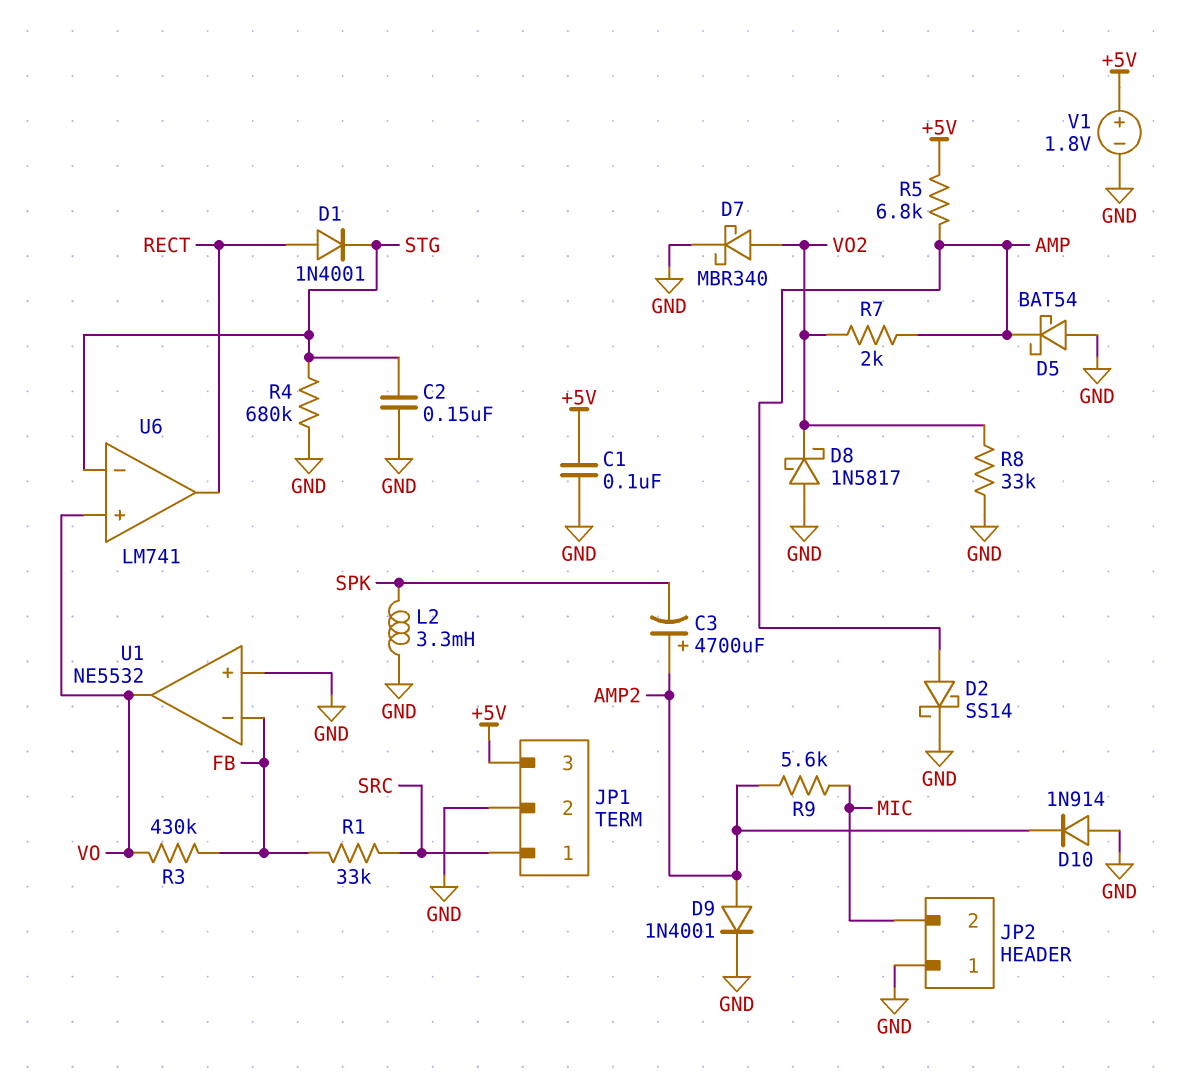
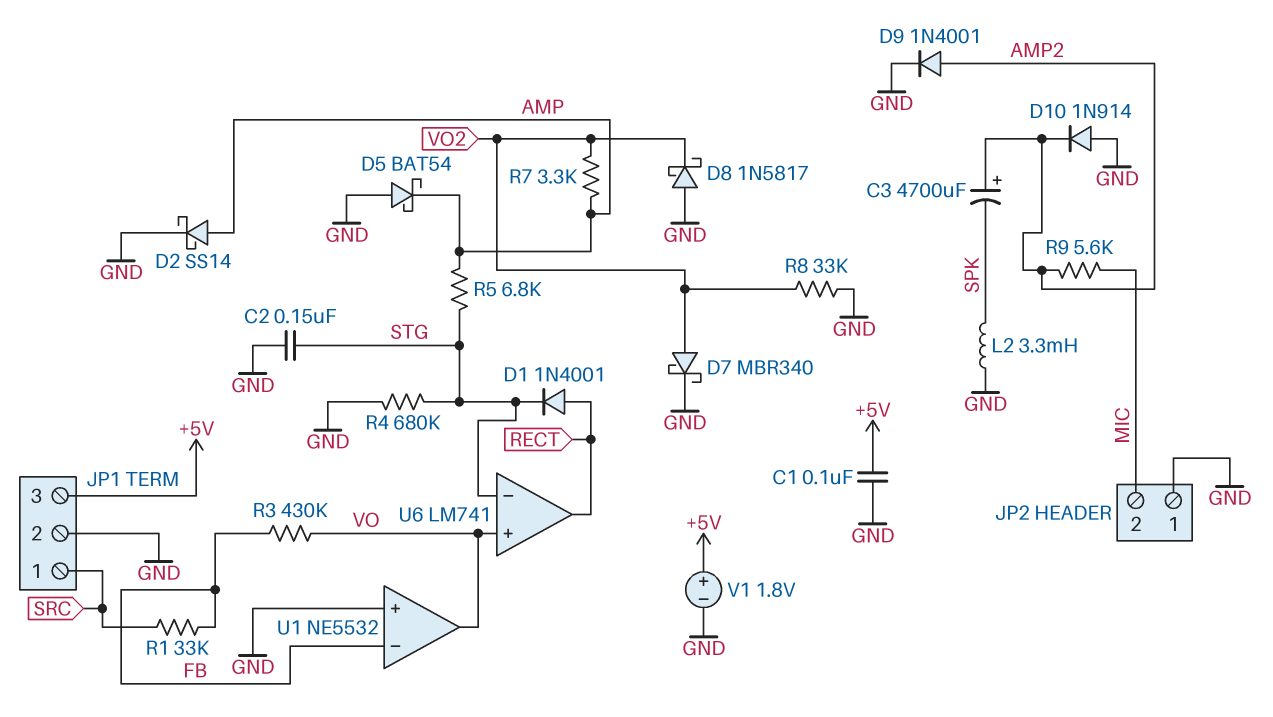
R5: 6.8k (+5V, AMP) -> 6.8k (AMP, STG)
R7: 2k (AMP, VO2) -> 3.3k (AMP, VO2)

